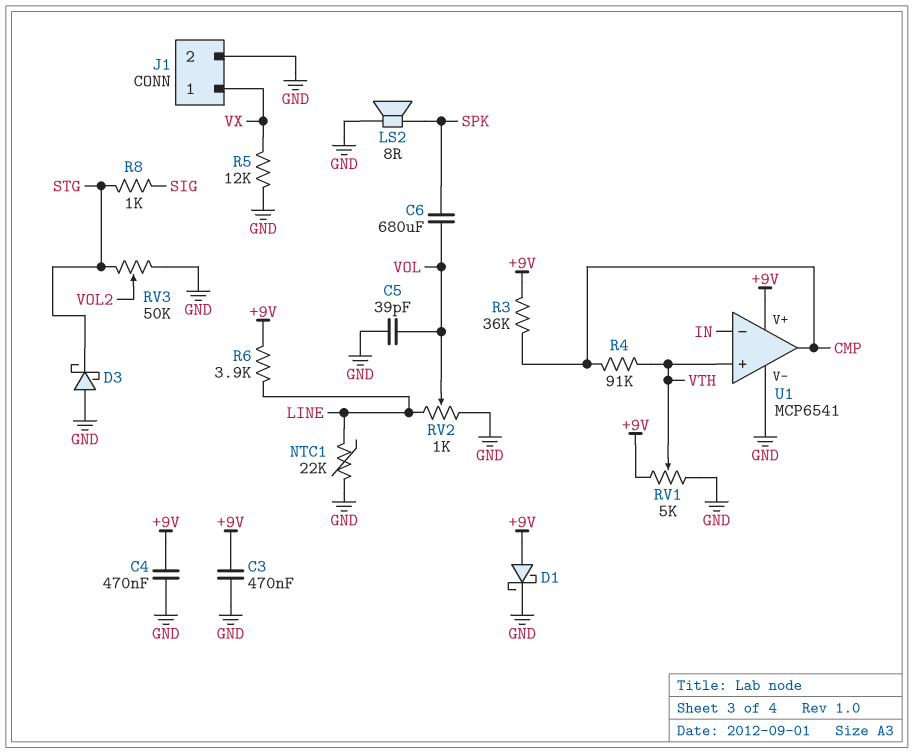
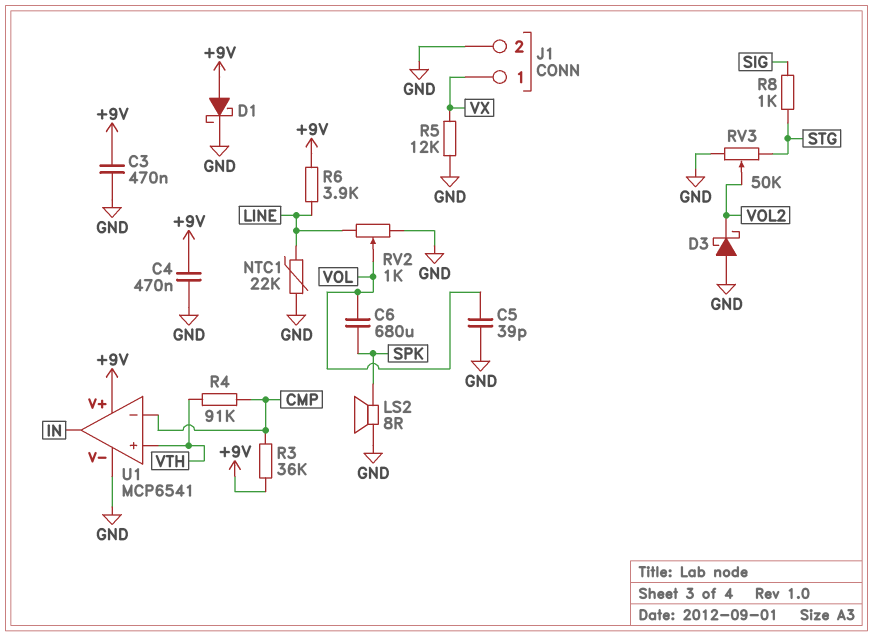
D3: schottky (A GND, K STG) -> schottky (A GND, K VOL2)
RV1: 5k (+9V, GND, wiper VTH) -> none
U1 pin in-: IN -> CMP
U1 pin out: CMP -> IN

